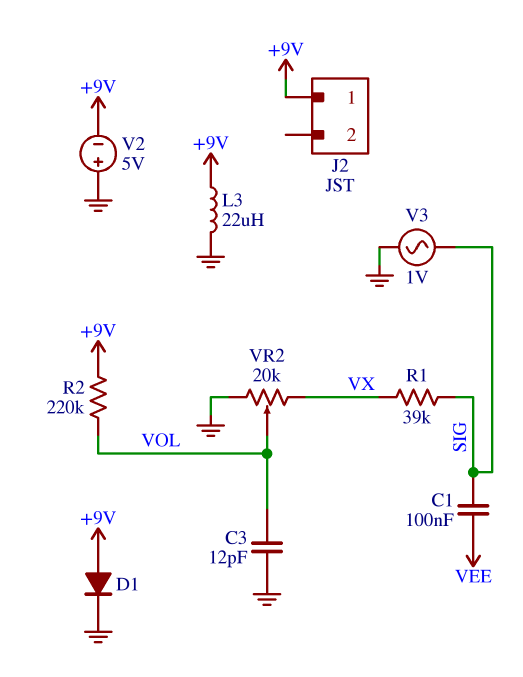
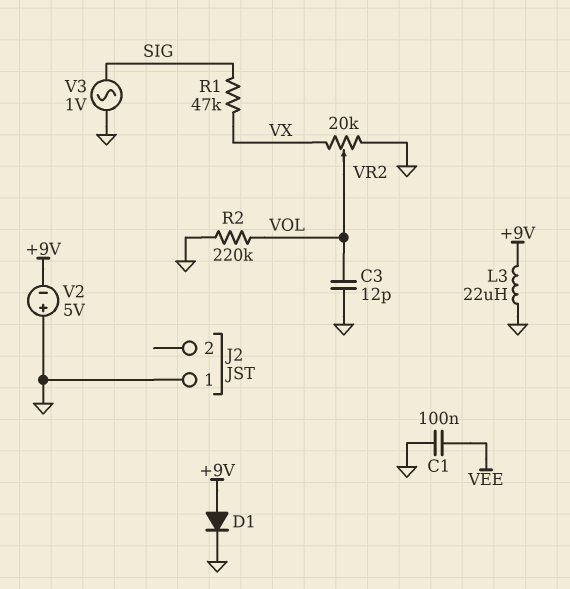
C1: 100nF (SIG, VEE) -> 100nF (GND, VEE)
J2 pin 1: +9V -> GND
R1: 39k (SIG, VX) -> 47k (SIG, VX)
R2: 220k (+9V, VOL) -> 220k (GND, VOL)

